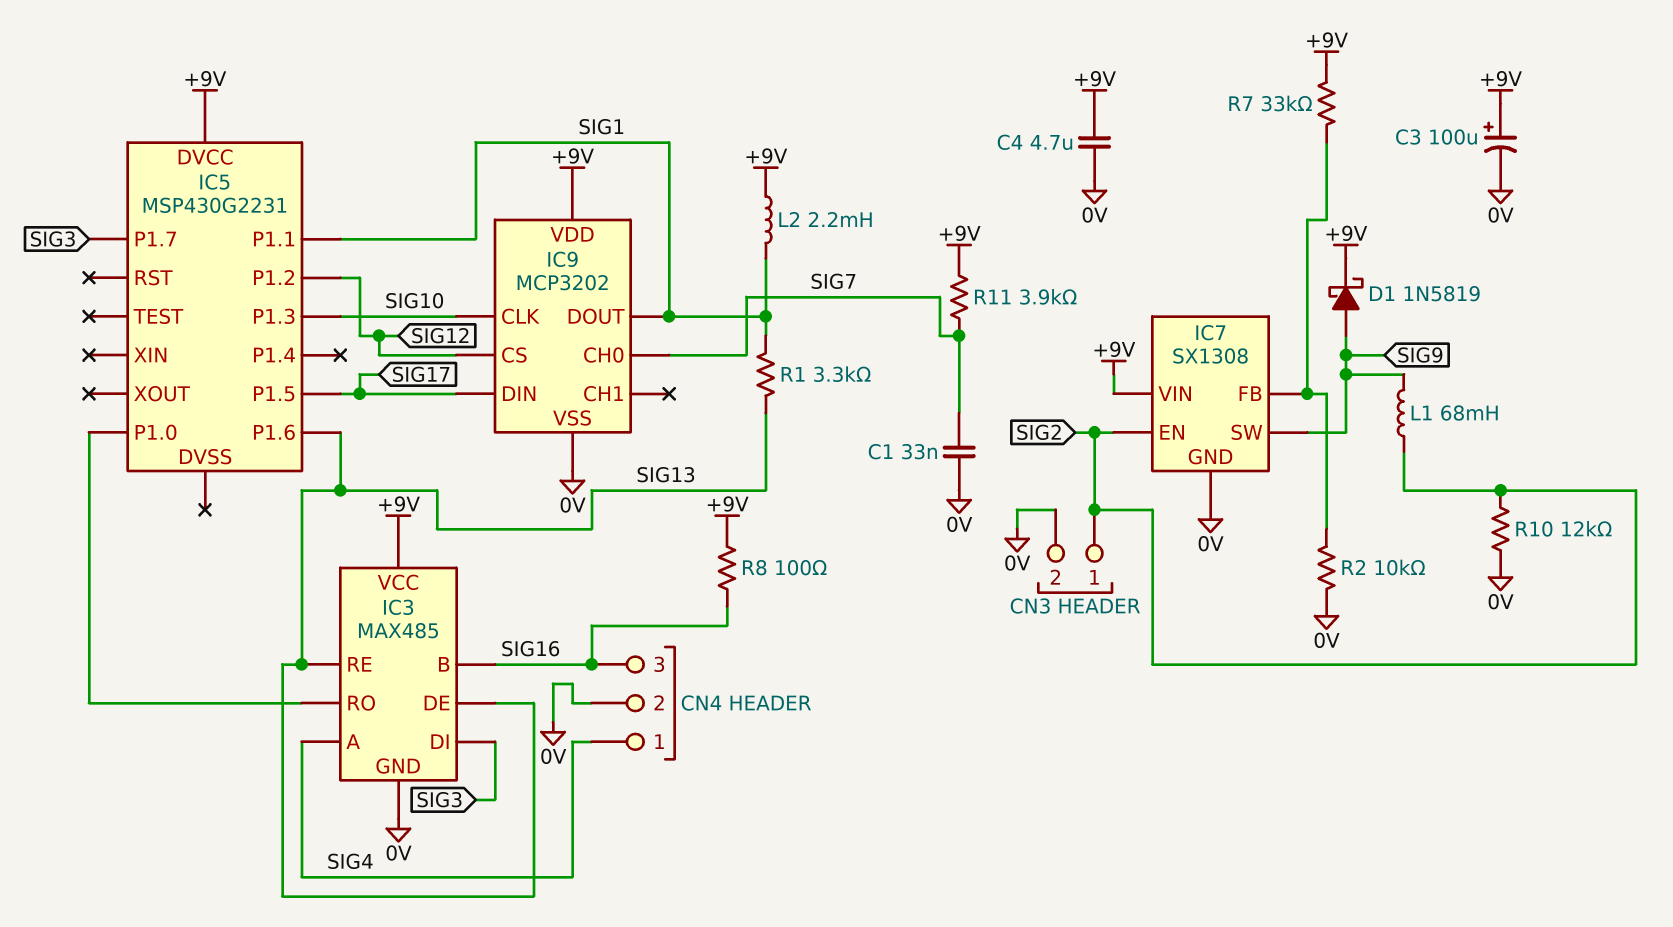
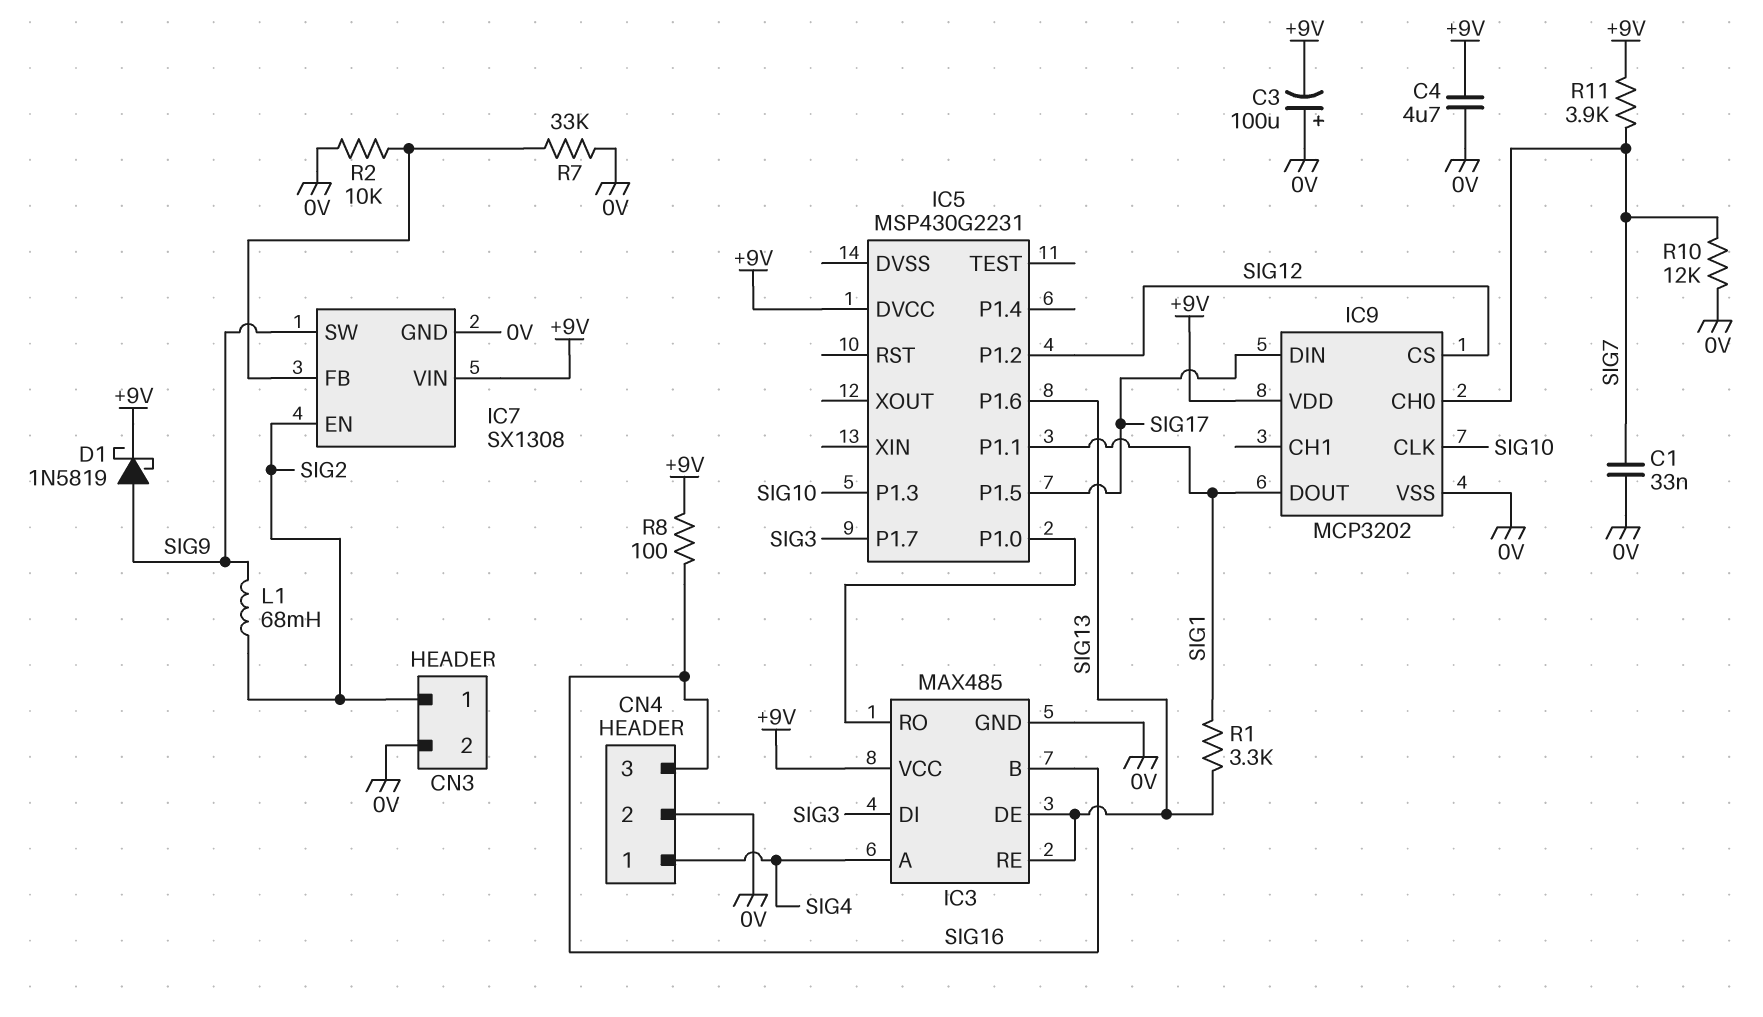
C3: 100uF (plus +9V, minus 0V) -> 100uF (plus 0V, minus +9V)
L2: 2.2mH (+9V, SIG1) -> none
R7: 33k (+9V, IC7/FB) -> 33k (0V, IC7/FB)
R10: 12k (0V, SIG2) -> 12k (0V, SIG7)

